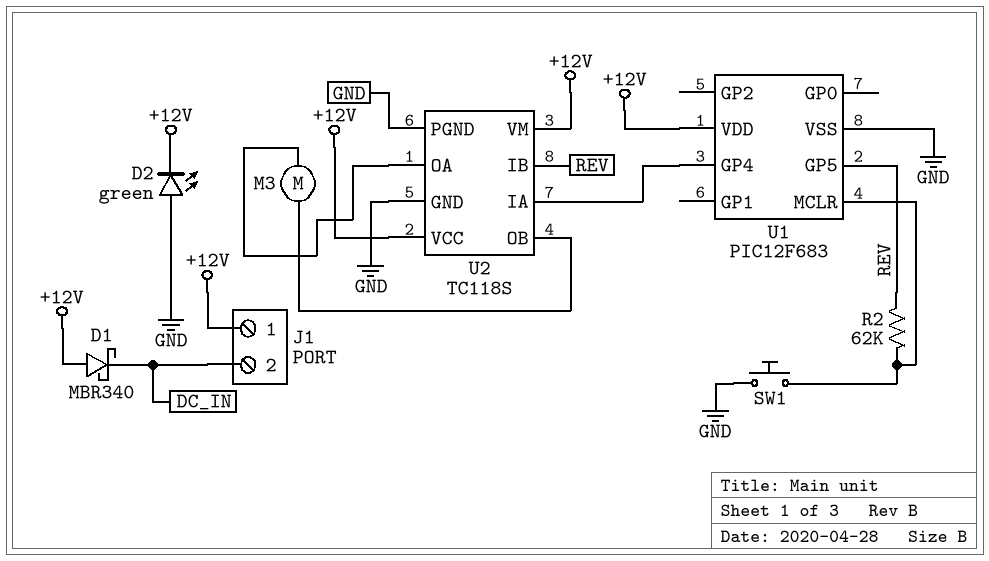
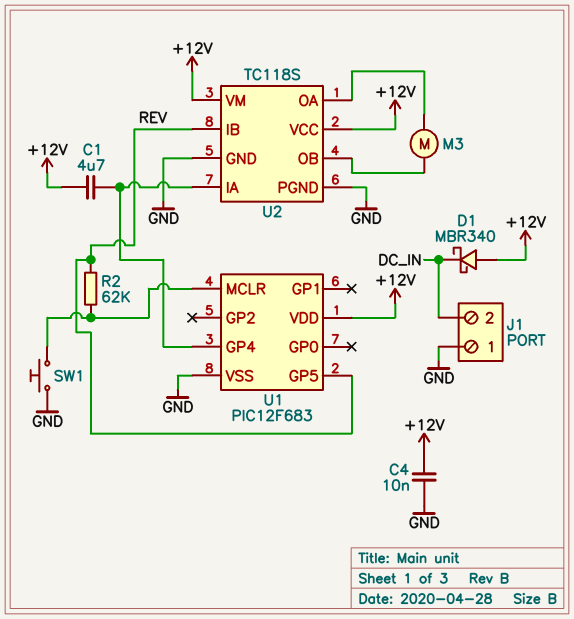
C1: none -> 4.7uF (+12V, U1/GP4)
C4: none -> 10nF (+12V, GND)
D2: LED green (A GND, K +12V) -> none
J1 pin 1: +12V -> GND

